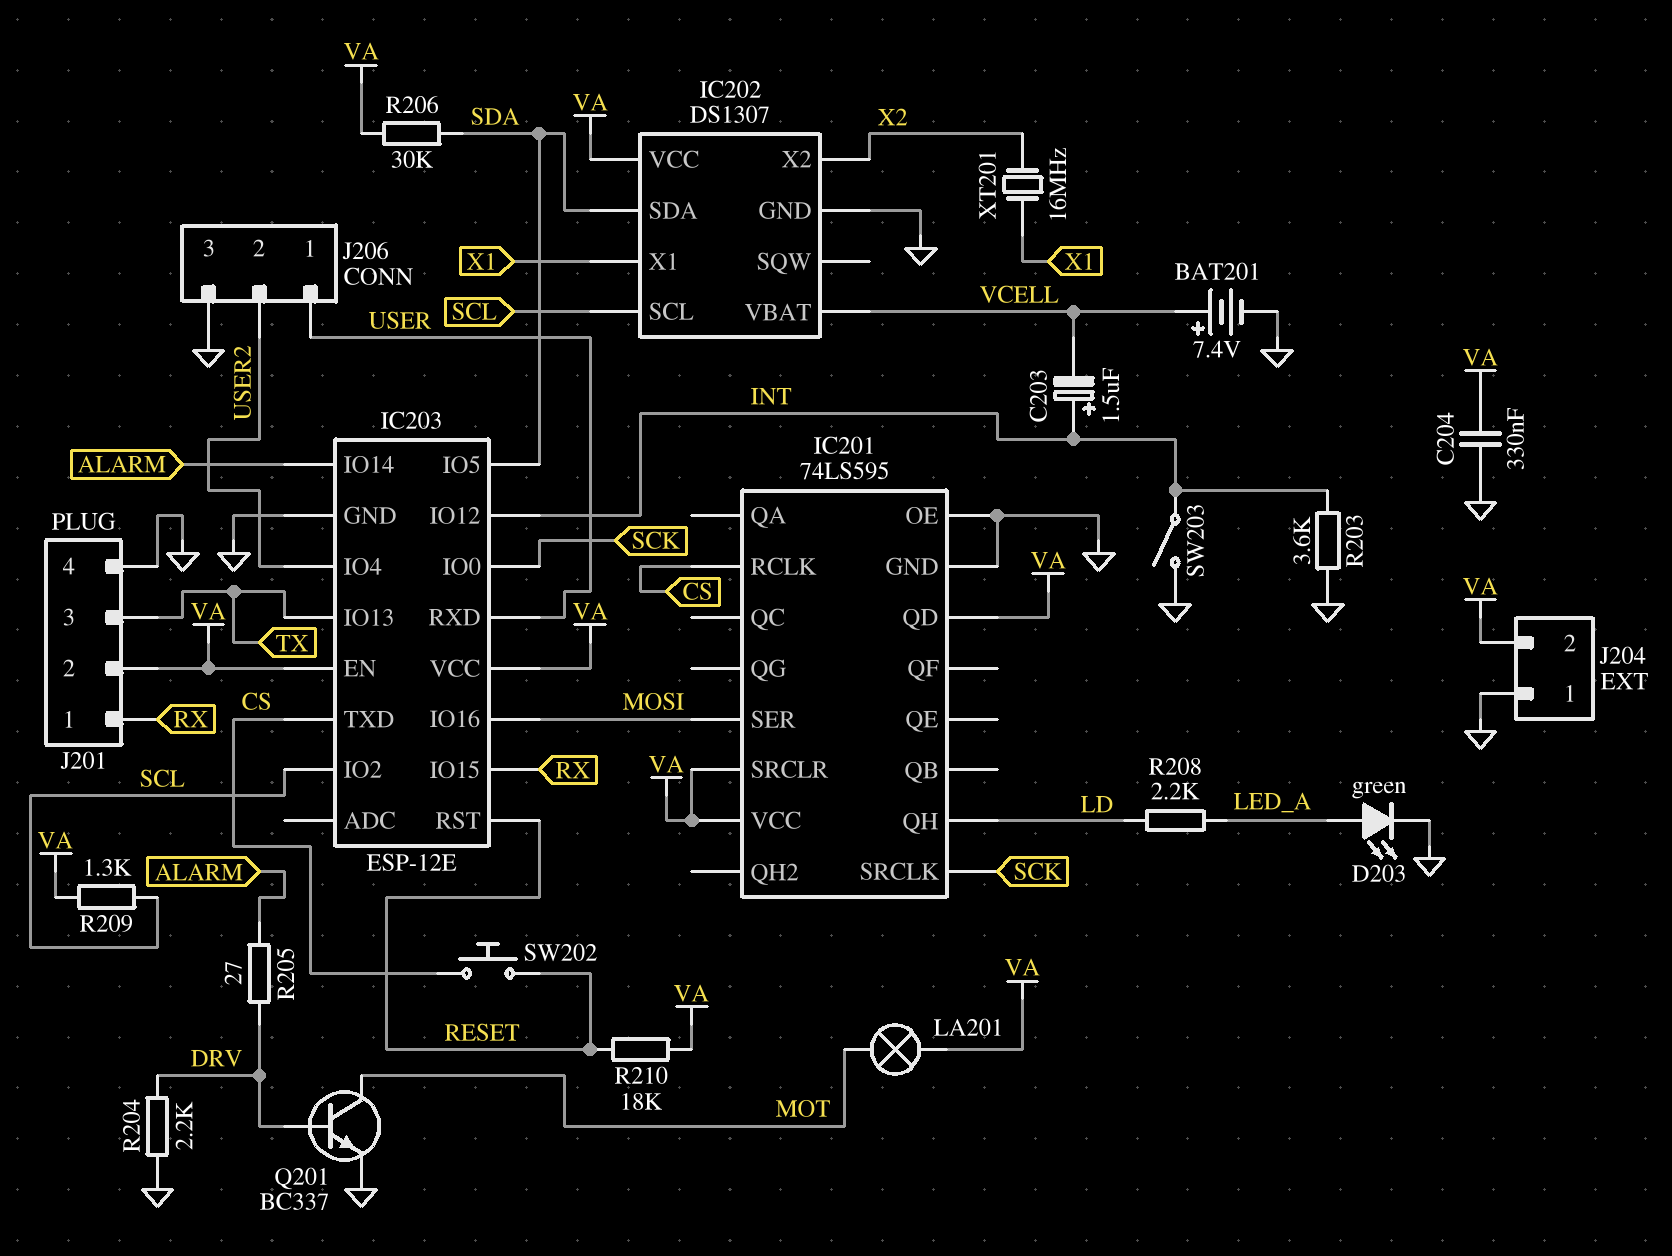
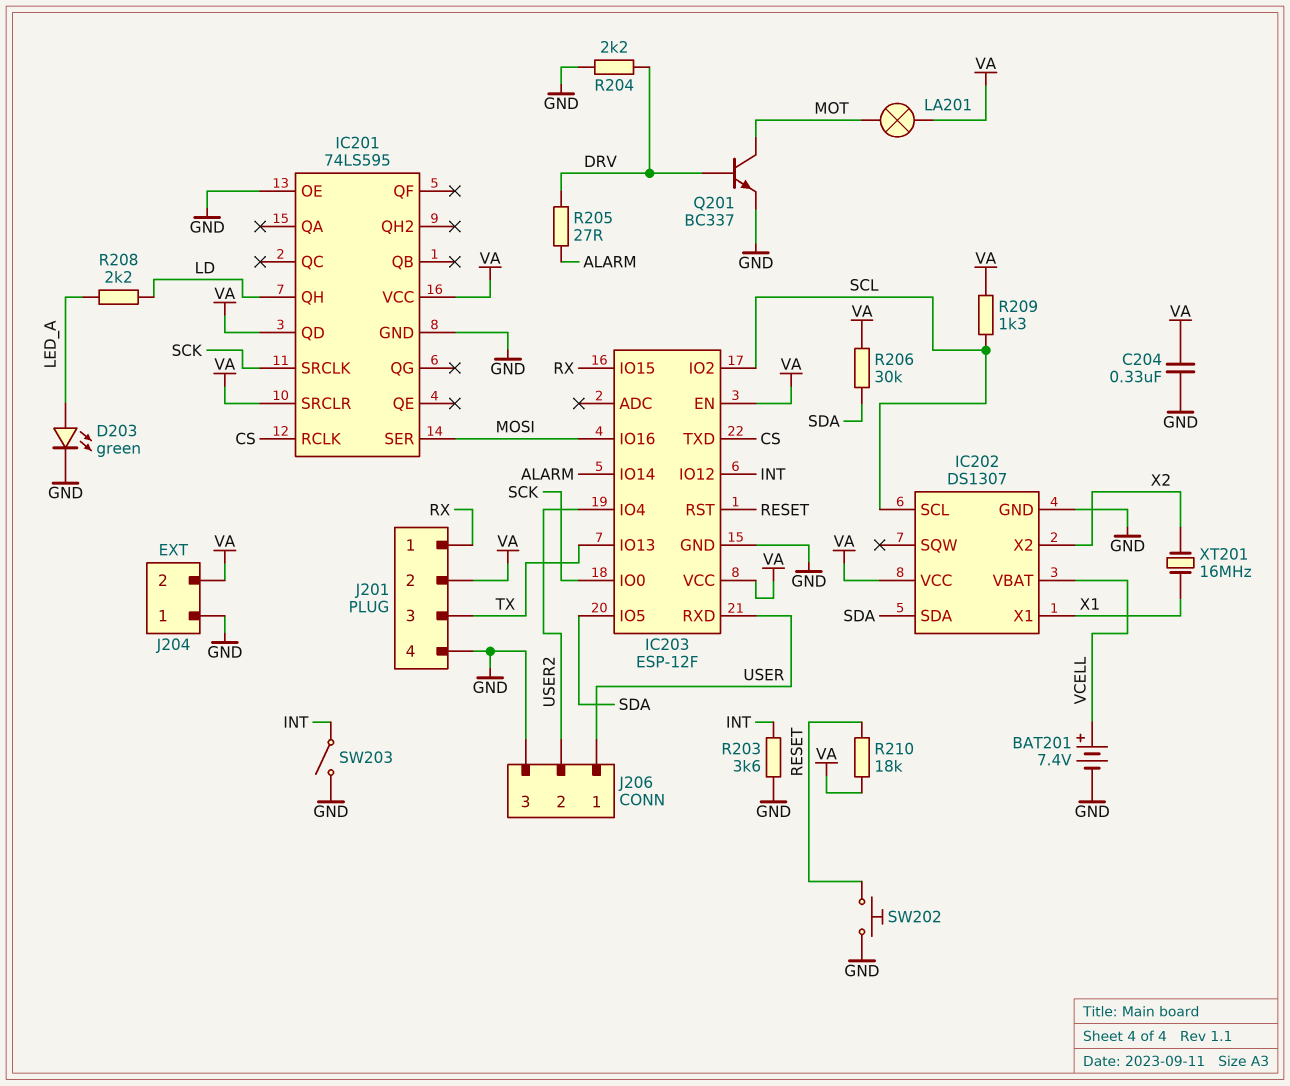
C203: 1.5uF (plus INT, minus VCELL) -> none
IC203: ESP-12E -> ESP-12F
SW202: button (CS, RESET) -> button (GND, RESET)

